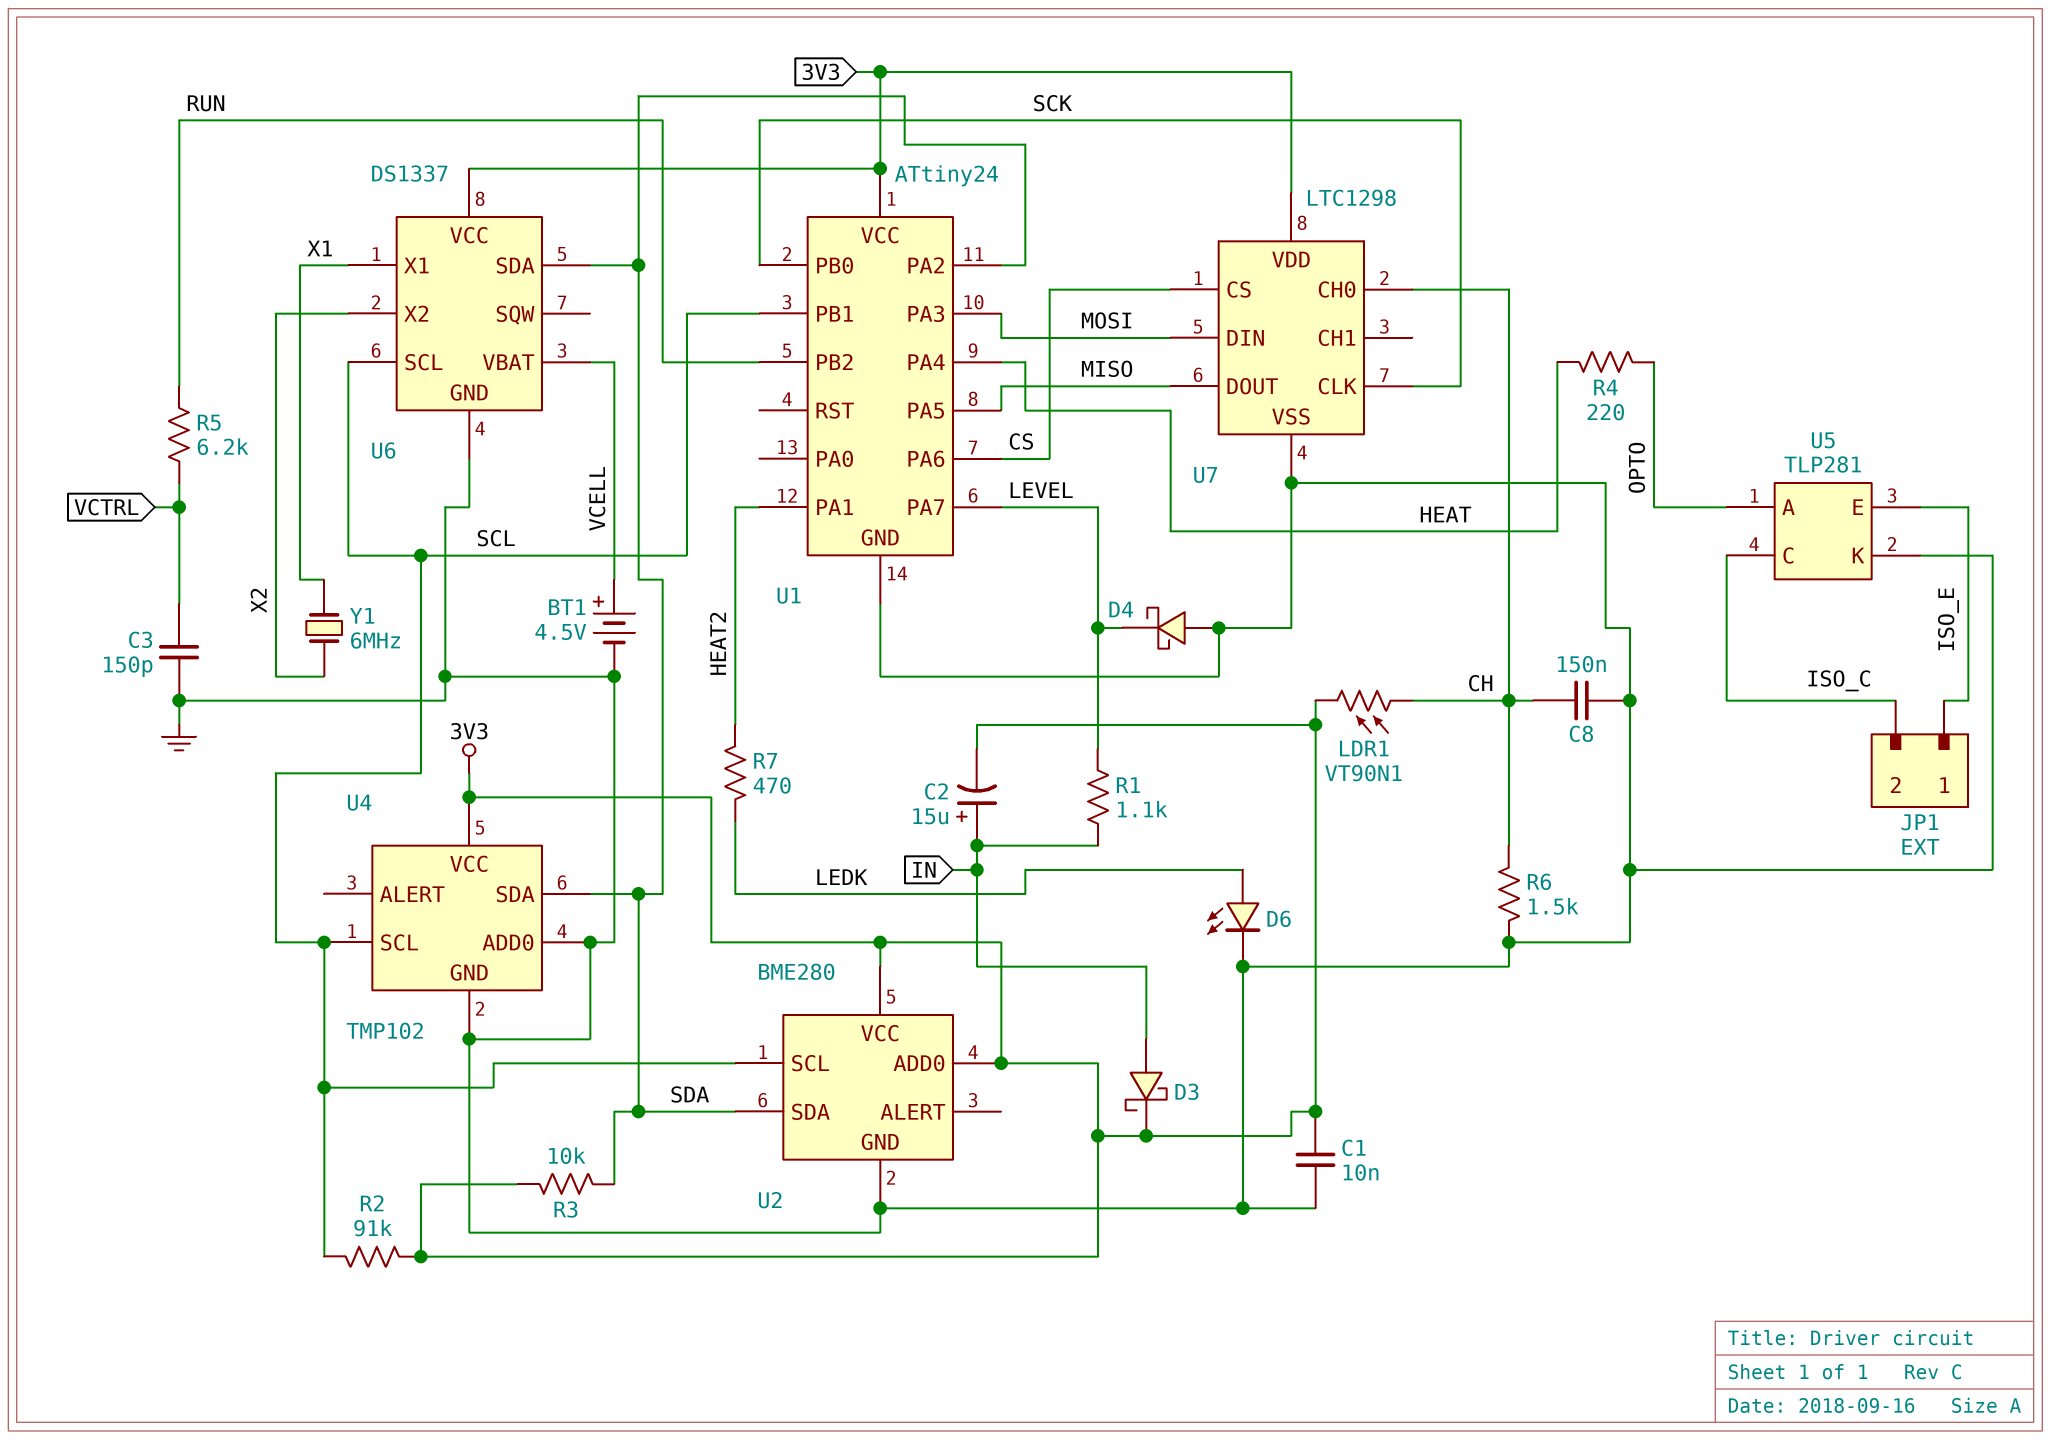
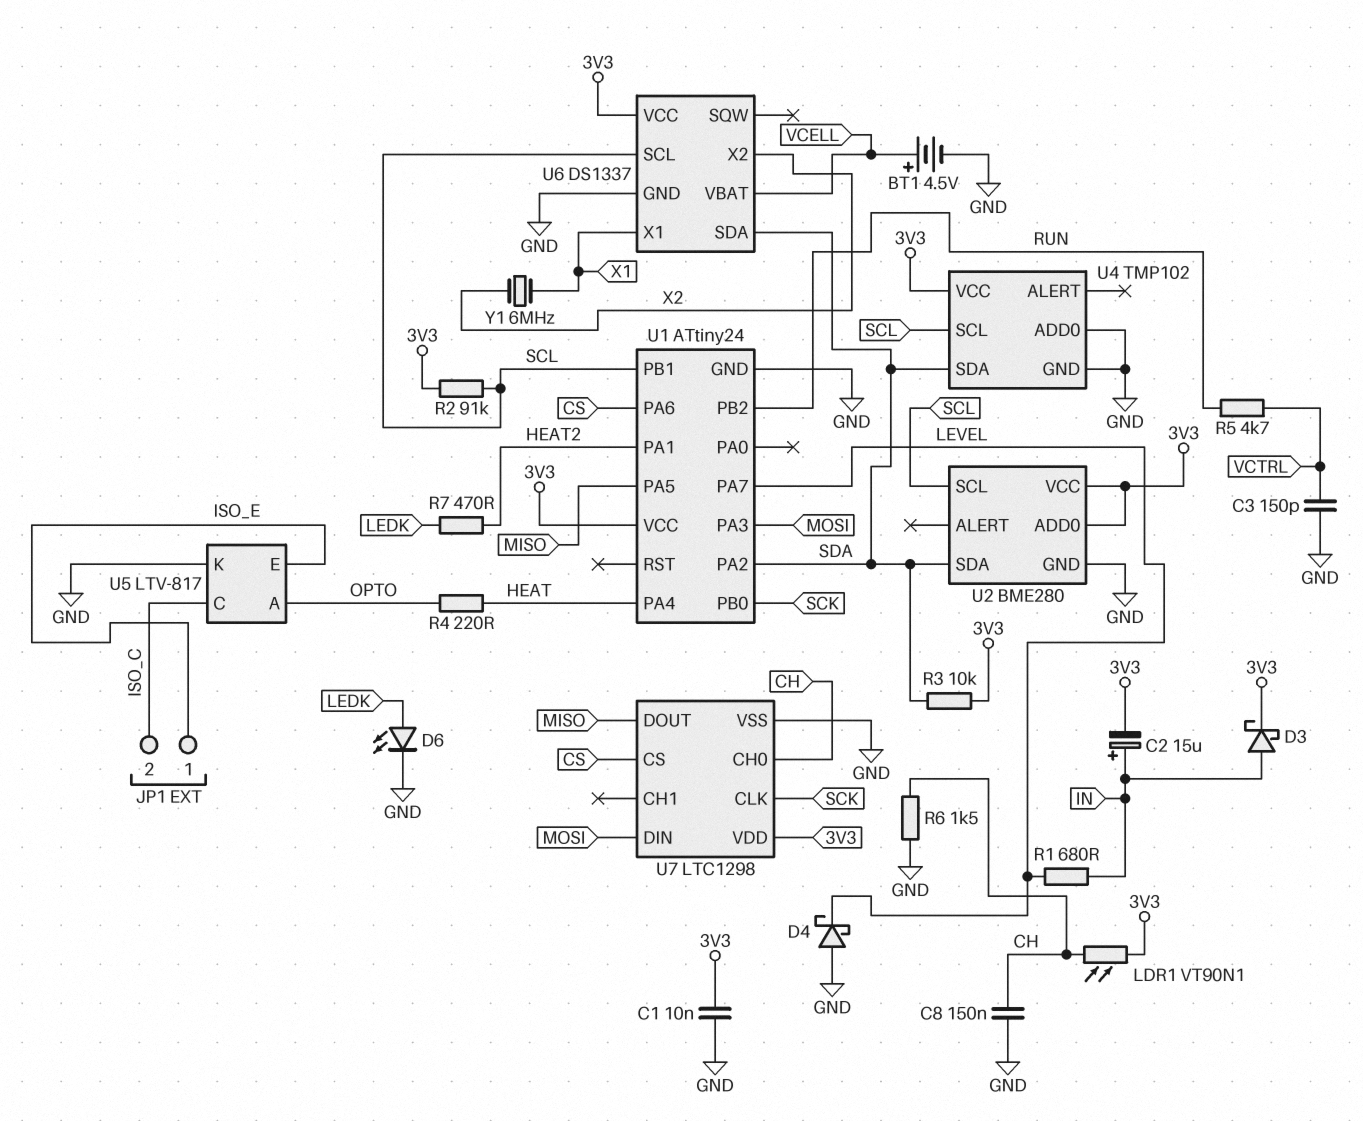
R1: 1.1k (IN, LEVEL) -> 680 (IN, LEVEL)
R5: 6.2k (RUN, VCTRL) -> 4.7k (RUN, VCTRL)
U5: TLP281 -> LTV-817

